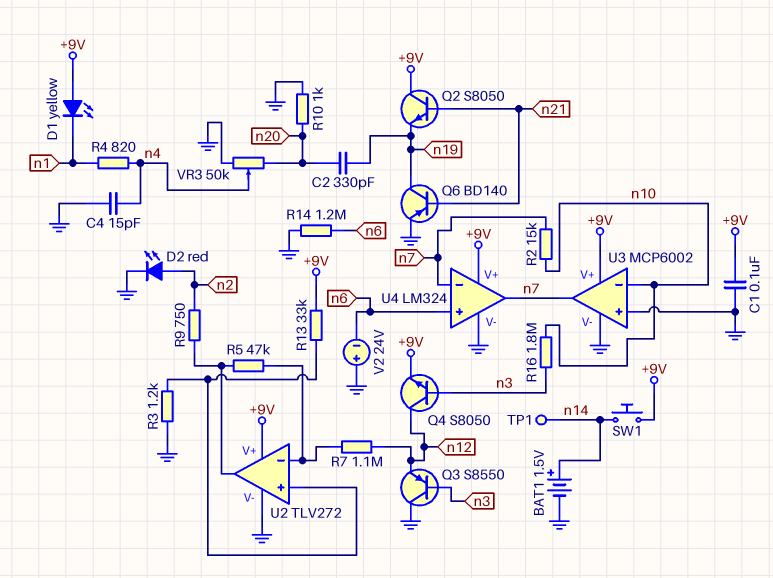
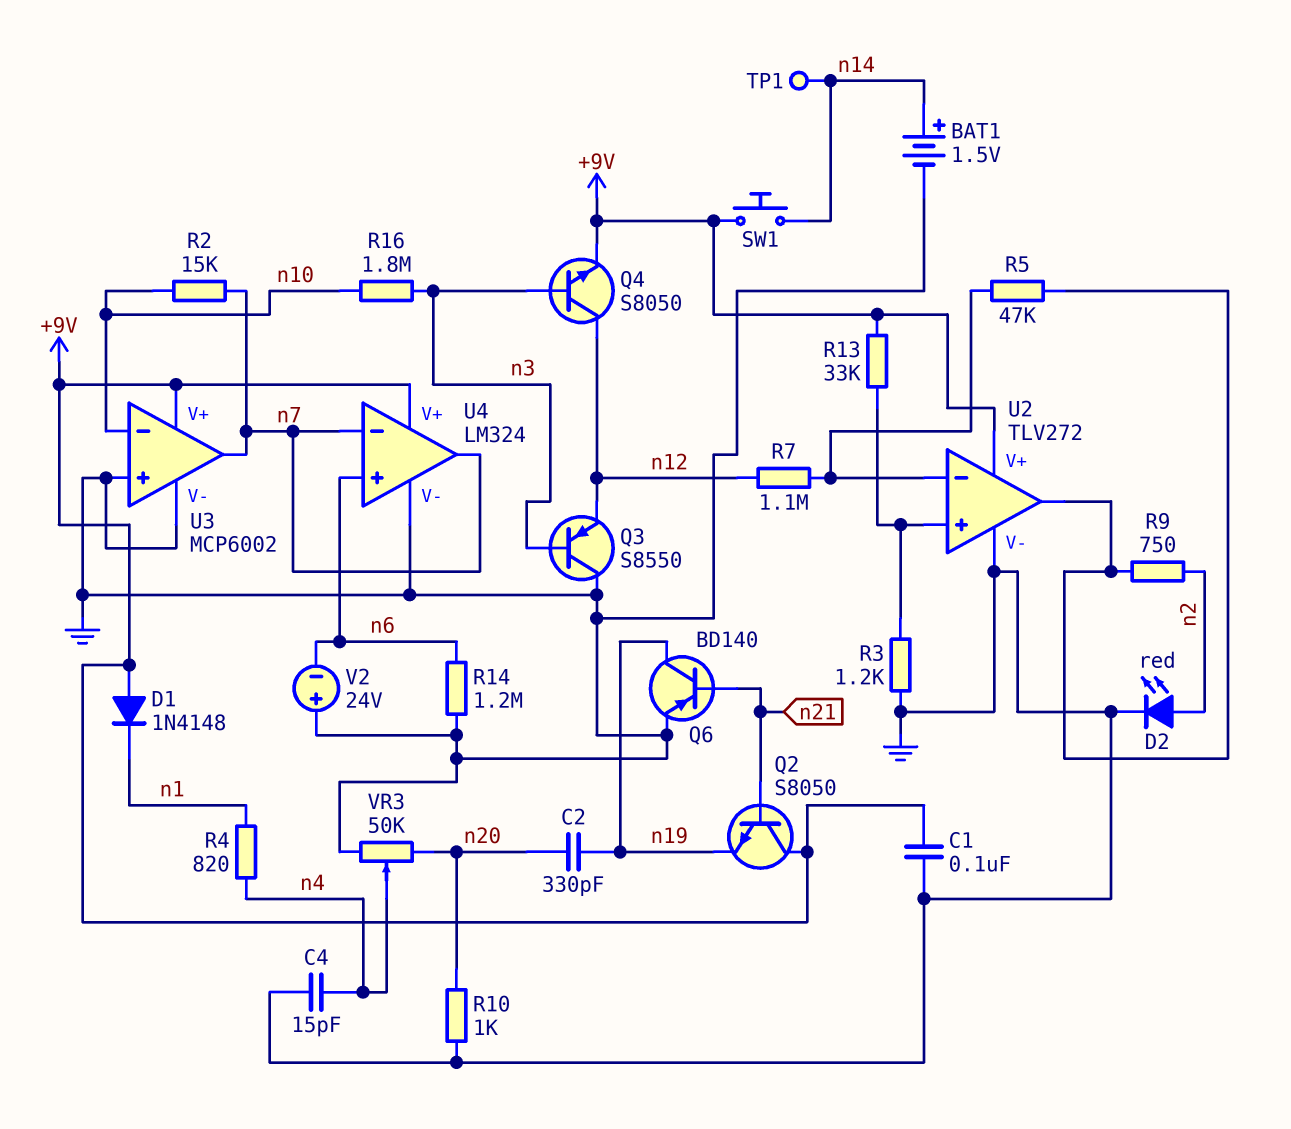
D1: LED yellow (A +9V, K n1) -> diode 1N4148 (A +9V, K n1)

